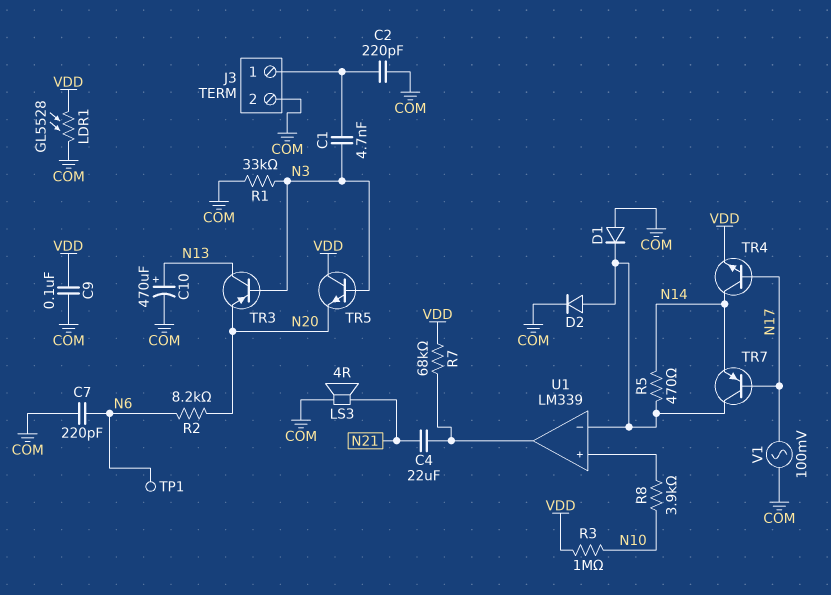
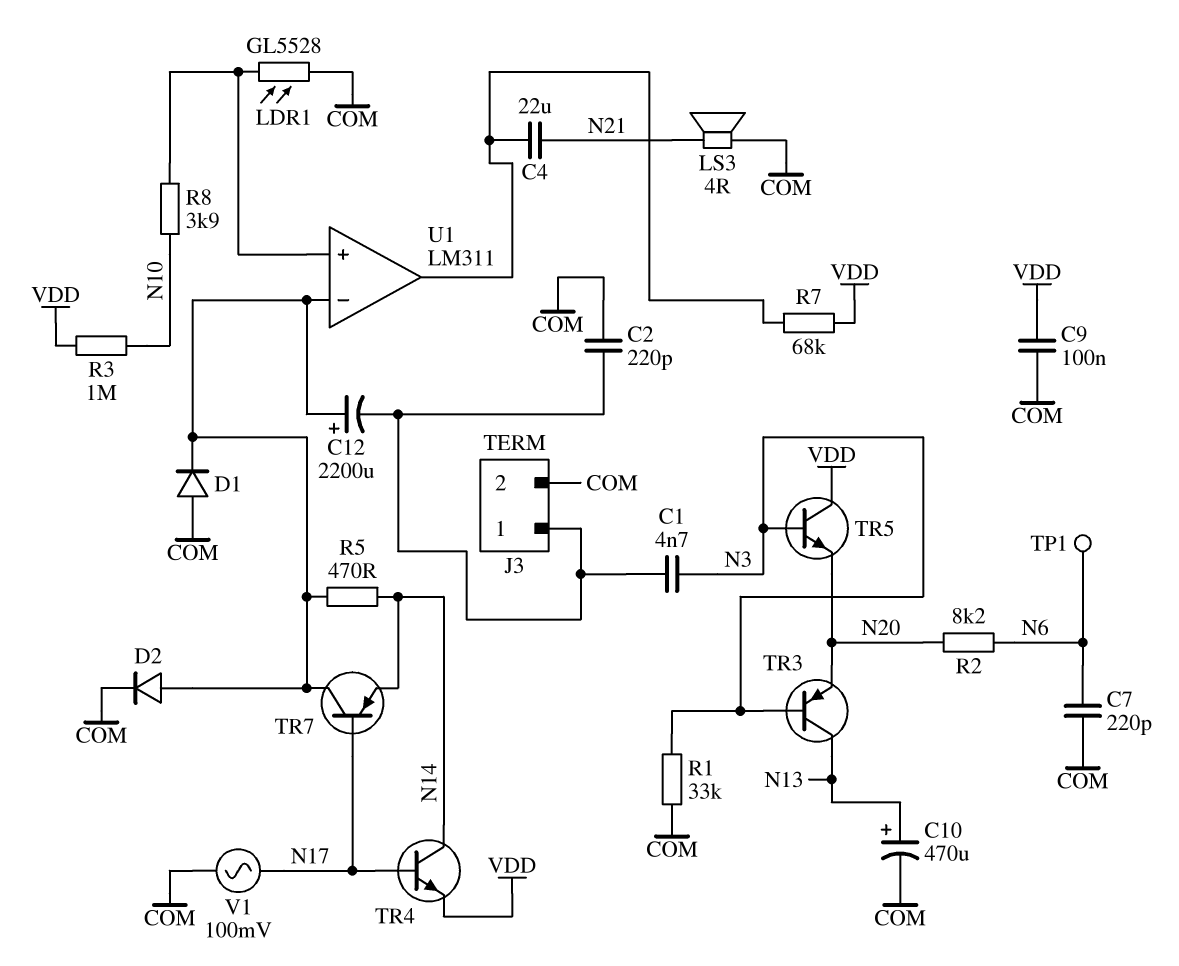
C12: none -> 2200uF (plus U1/in-, minus J3/1)
LDR1: GL5528 (COM, VDD) -> GL5528 (COM, U1/in+)
U1: LM339 -> LM311

